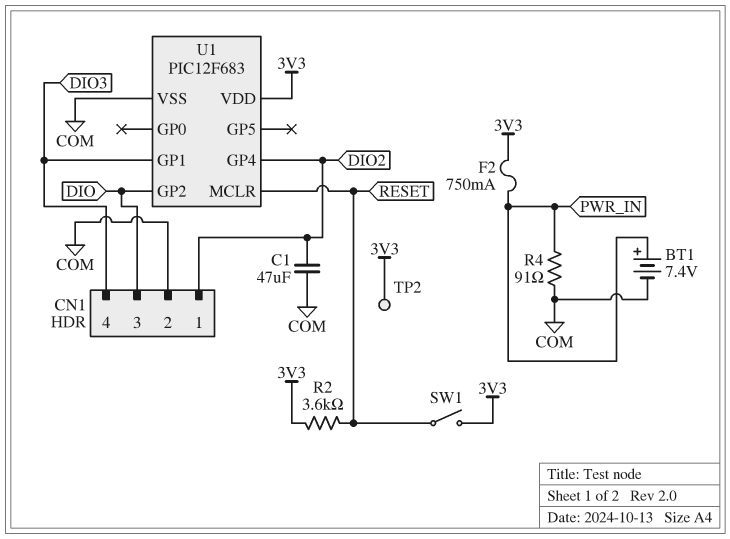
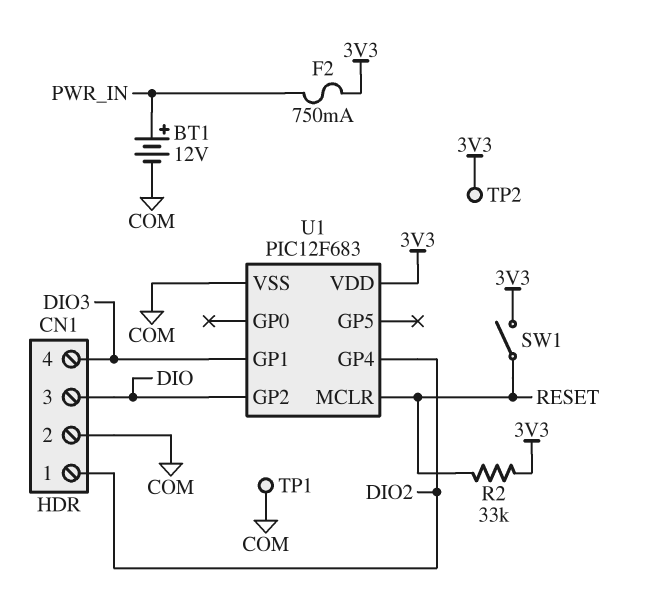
BT1: 7.4V (plus PWR_IN, minus COM) -> 12V (plus PWR_IN, minus COM)
C1: 47uF (COM, DIO2) -> none
R2: 3.6k (3V3, RESET) -> 33k (3V3, RESET)
R4: 91 (COM, PWR_IN) -> none
TP1: none -> test point (COM)

